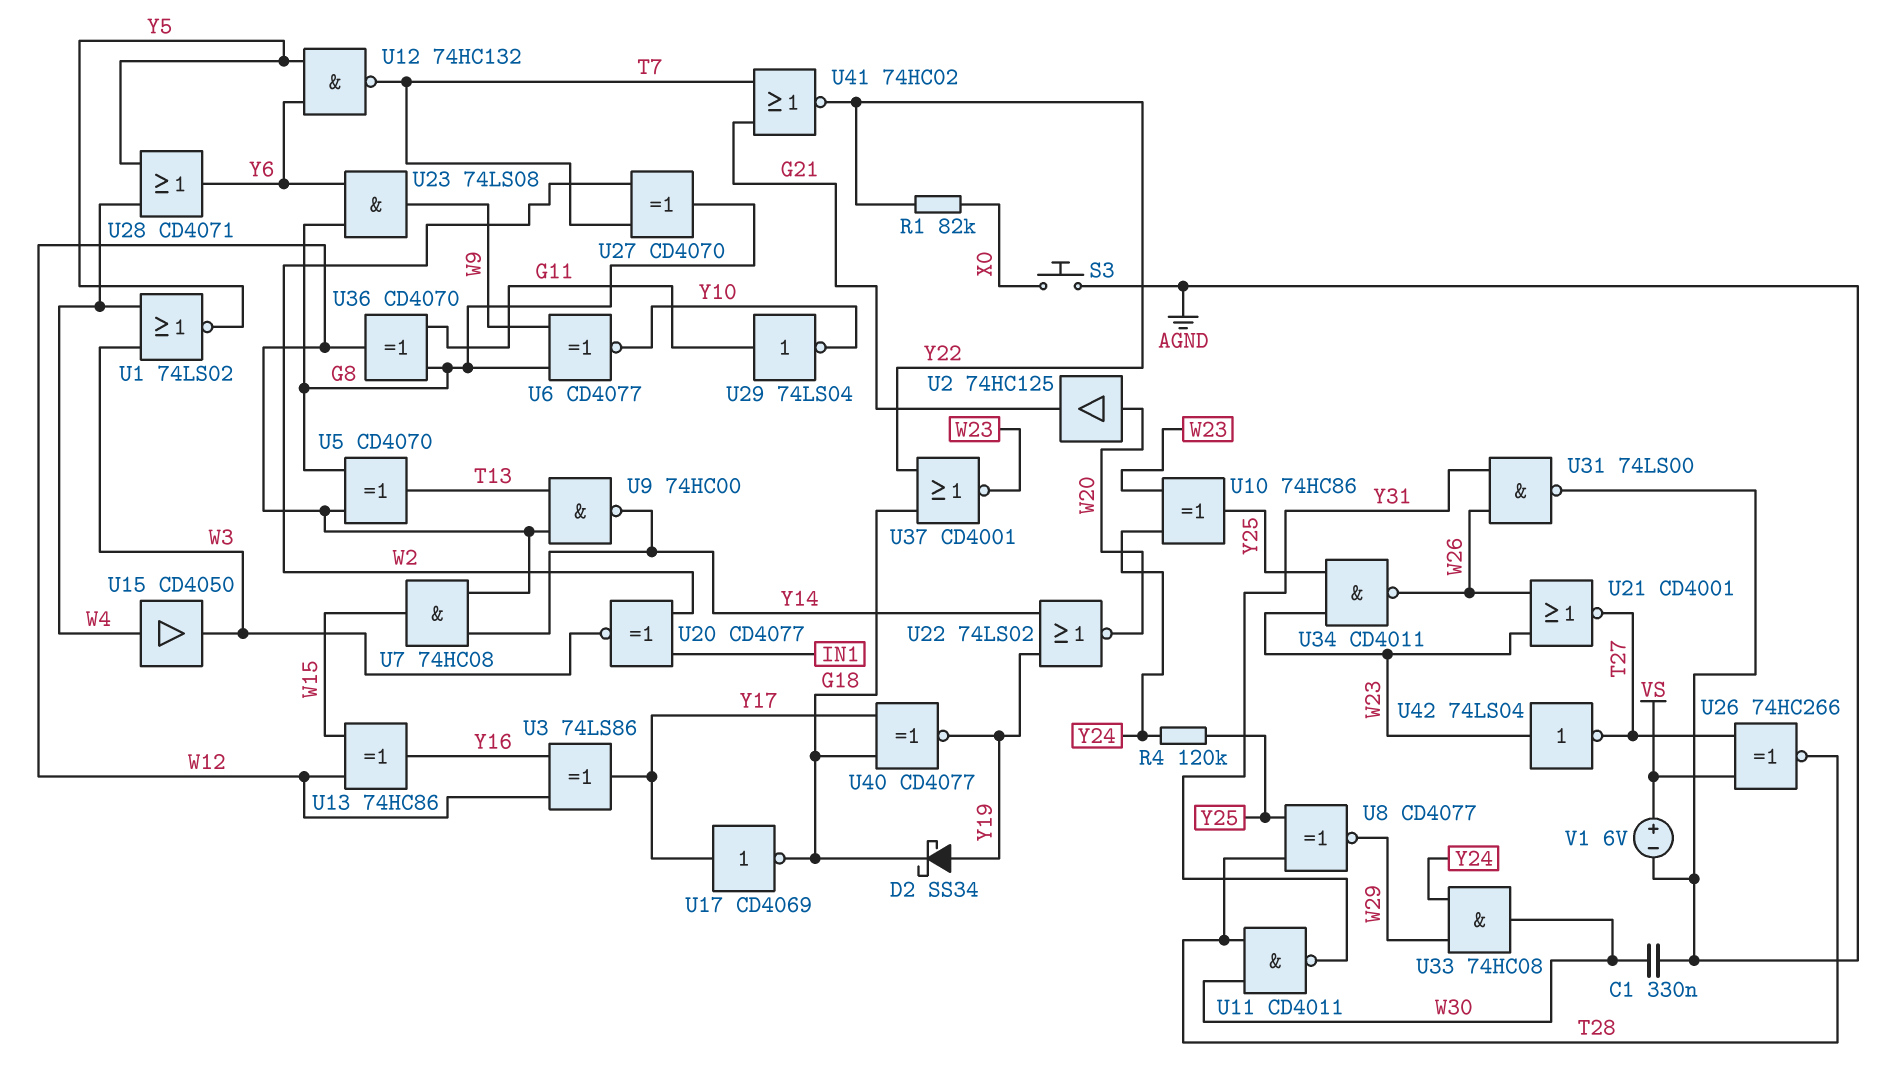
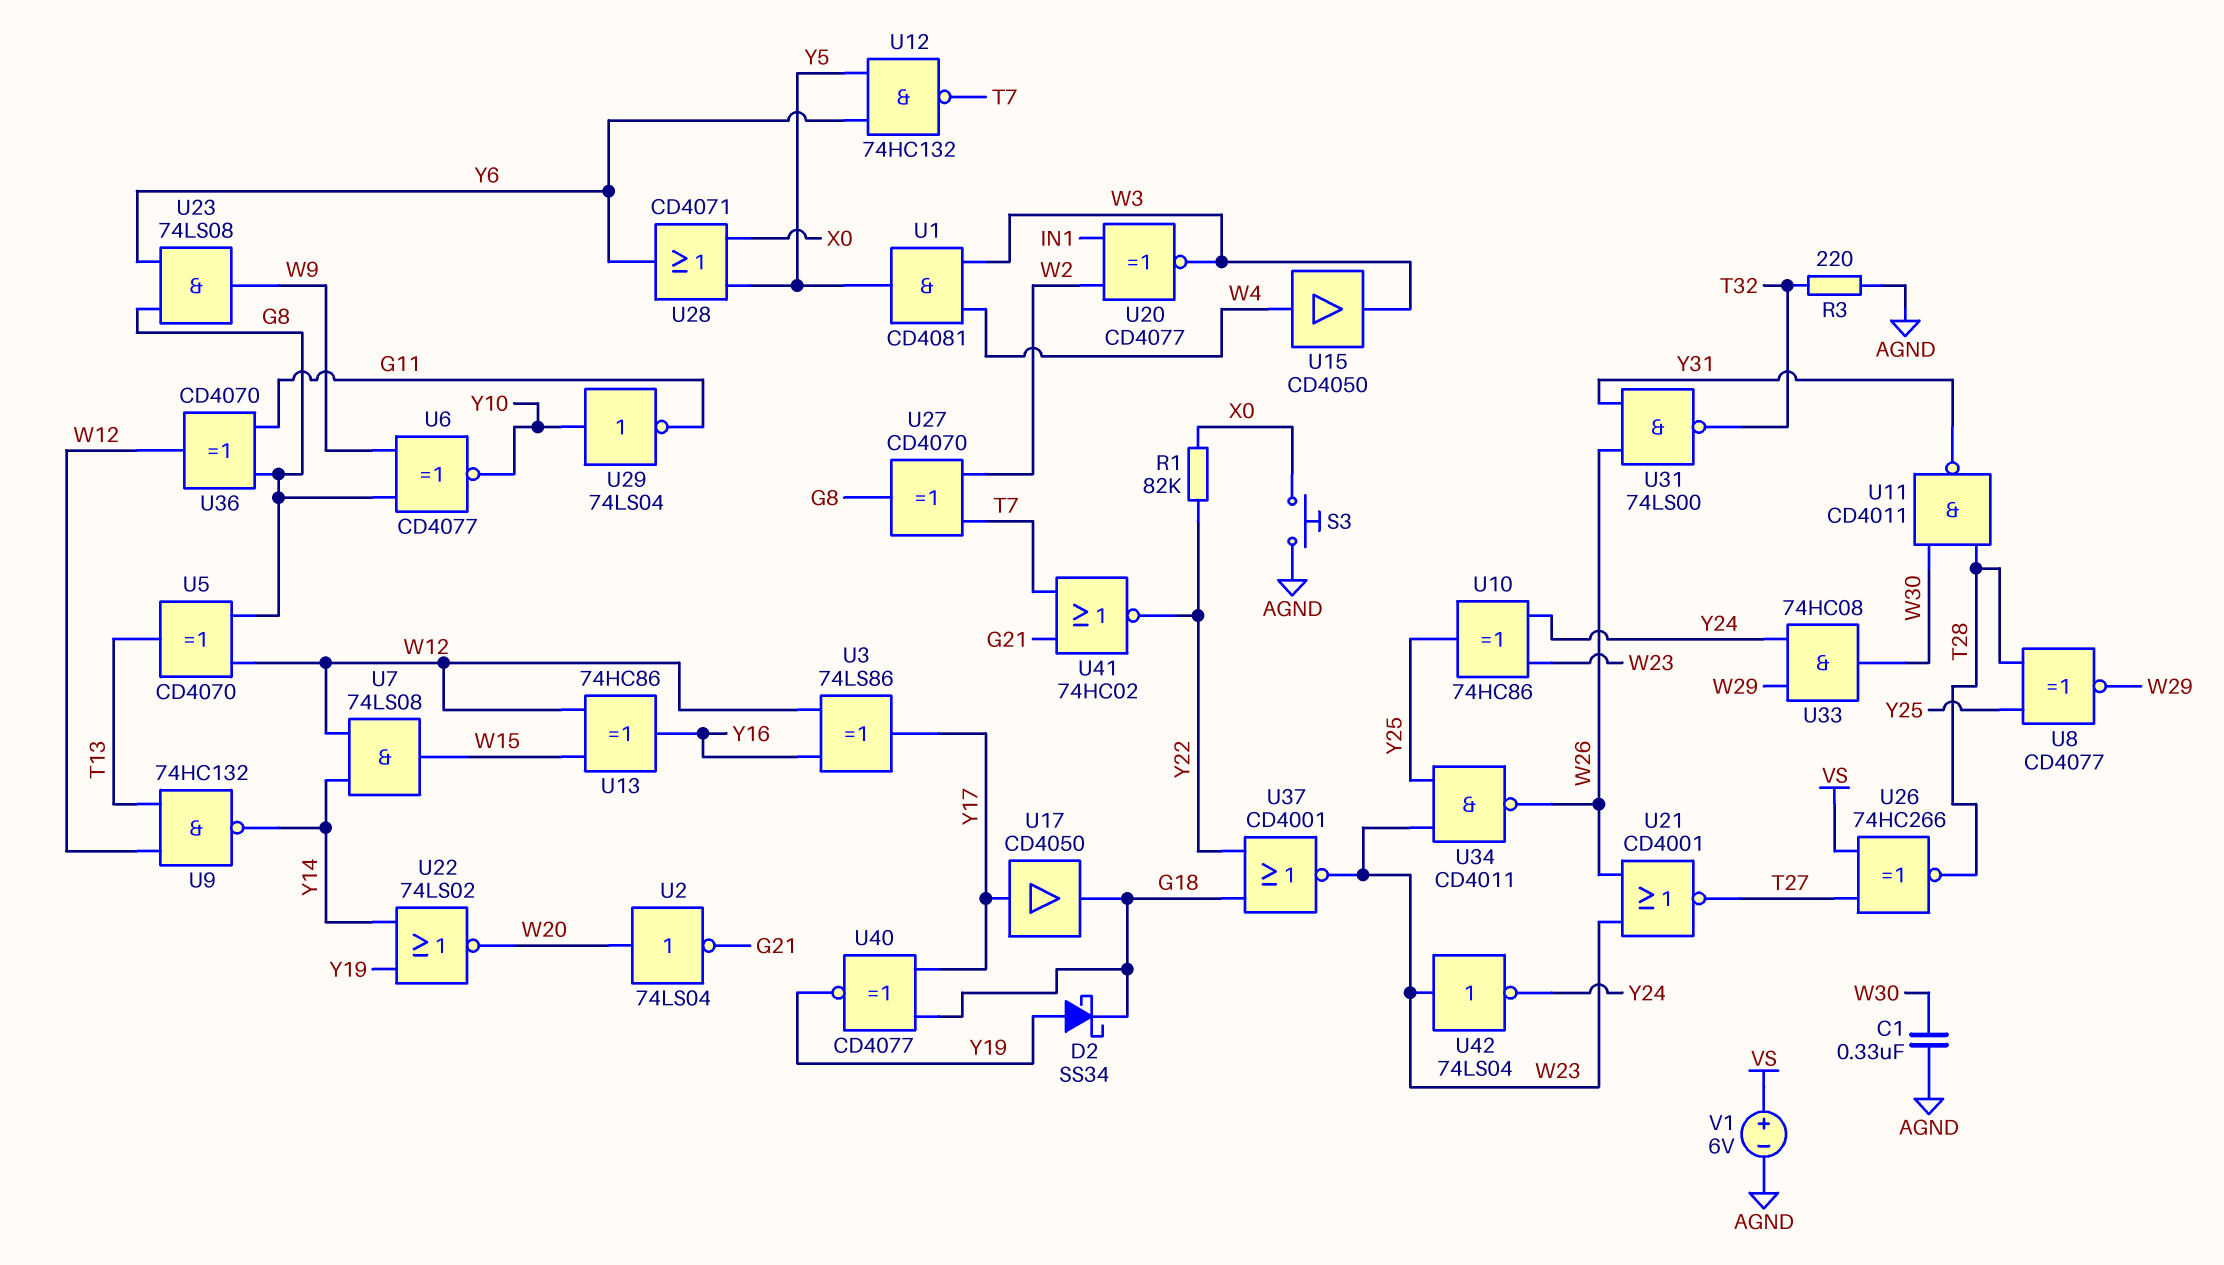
R3: none -> 220 (AGND, T32)
R4: 120k (Y24, Y25) -> none
U1: NOR 74LS02 (in W3, in W4, out Y5) -> AND CD4081 (in W3, in W4, out Y5)
U2: buffer 74HC125 (in W20, out G21) -> NOT 74LS04 (in W20, out G21)
U7: AND 74HC08 (in W12, in Y14, out W15) -> AND 74LS08 (in W12, in Y14, out W15)
U9: NAND 74HC00 (in T13, in W12, out Y14) -> NAND 74HC132 (in T13, in W12, out Y14)
U17: NOT CD4069 (in Y17, out G18) -> buffer CD4050 (in Y17, out G18)
U28: OR CD4071 (in W4, in Y5, out Y6) -> OR CD4071 (in X0, in Y5, out Y6)
U29: NOT 74LS04 (in G11, out Y10) -> NOT 74LS04 (in Y10, out G11)
U31: NAND 74LS00 (in W26, in Y31, out AGND) -> NAND 74LS00 (in W26, in Y31, out T32)
U42: NOT 74LS04 (in W23, out T27) -> NOT 74LS04 (in W23, out Y24)

